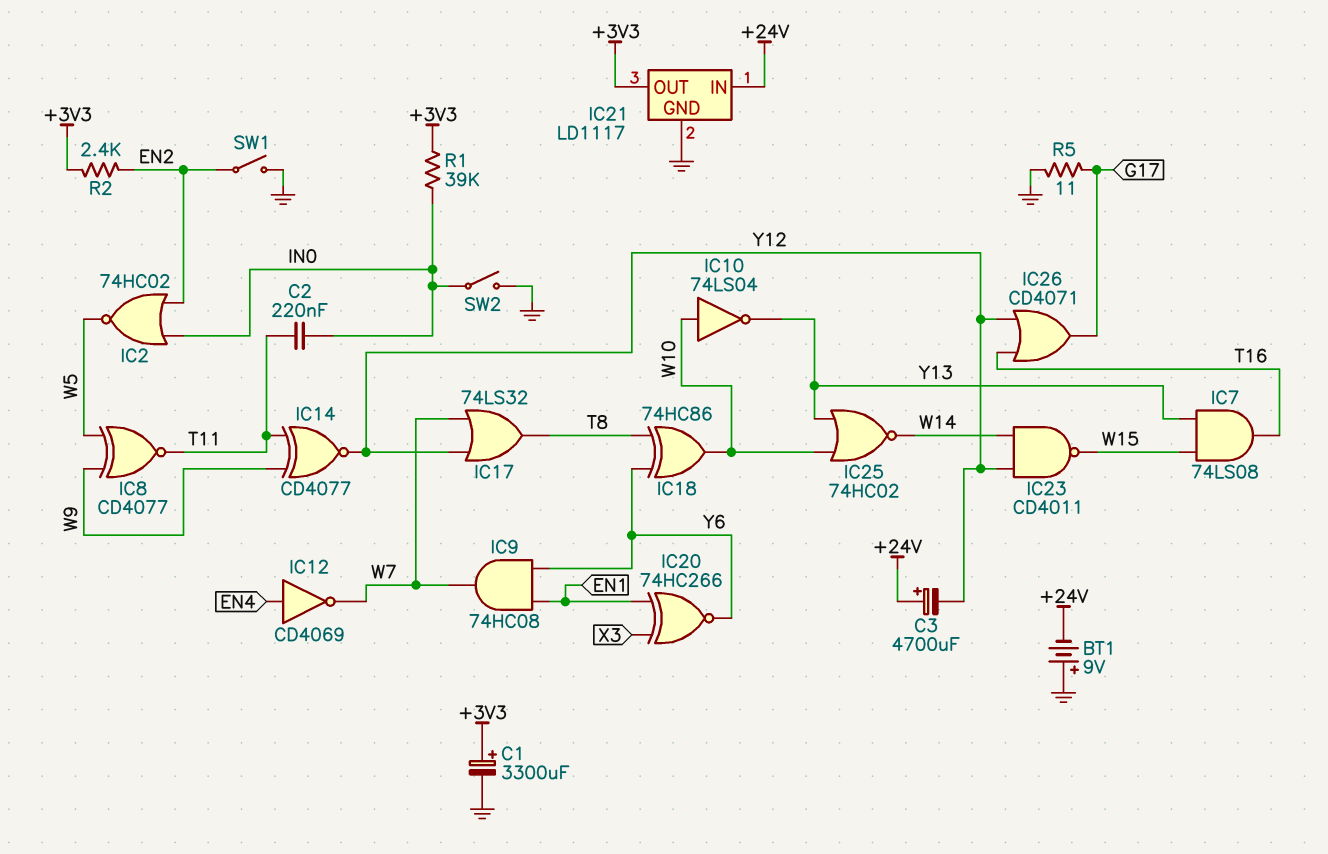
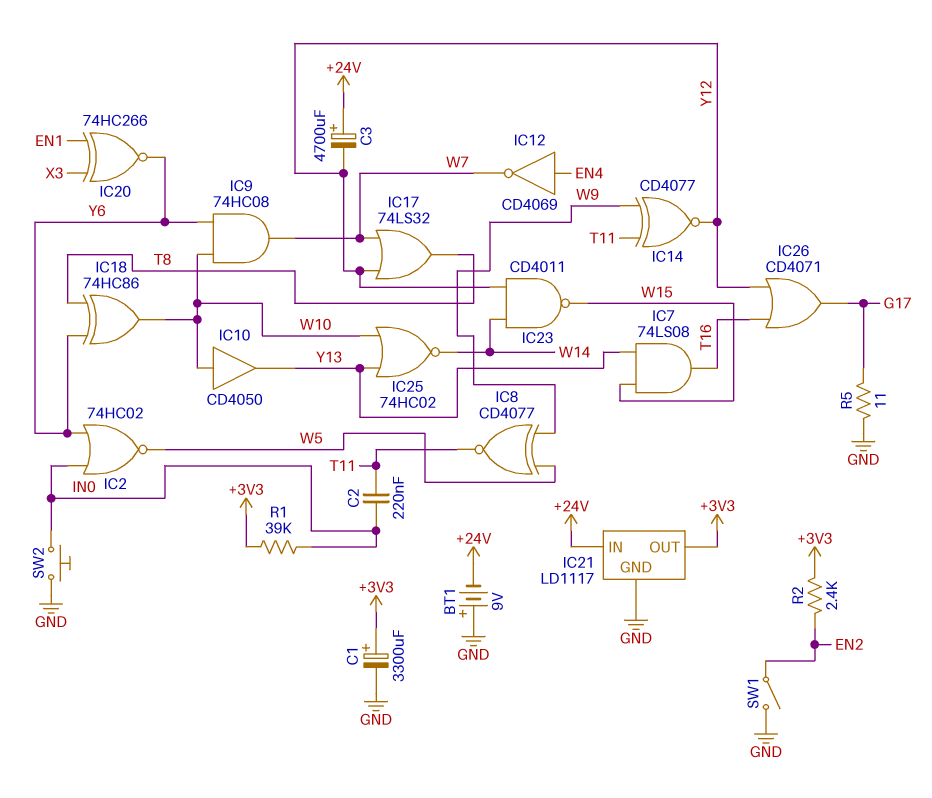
IC2: NOR 74HC02 (in EN2, in IN0, out W5) -> NOR 74HC02 (in IN0, in Y6, out W5)
IC9: AND 74HC08 (in EN1, in Y6, out W7) -> AND 74HC08 (in W10, in Y6, out W7)
IC10: NOT 74LS04 (in W10, out Y13) -> buffer CD4050 (in W10, out Y13)
SW2: switch (GND, IN0) -> button (GND, IN0)

